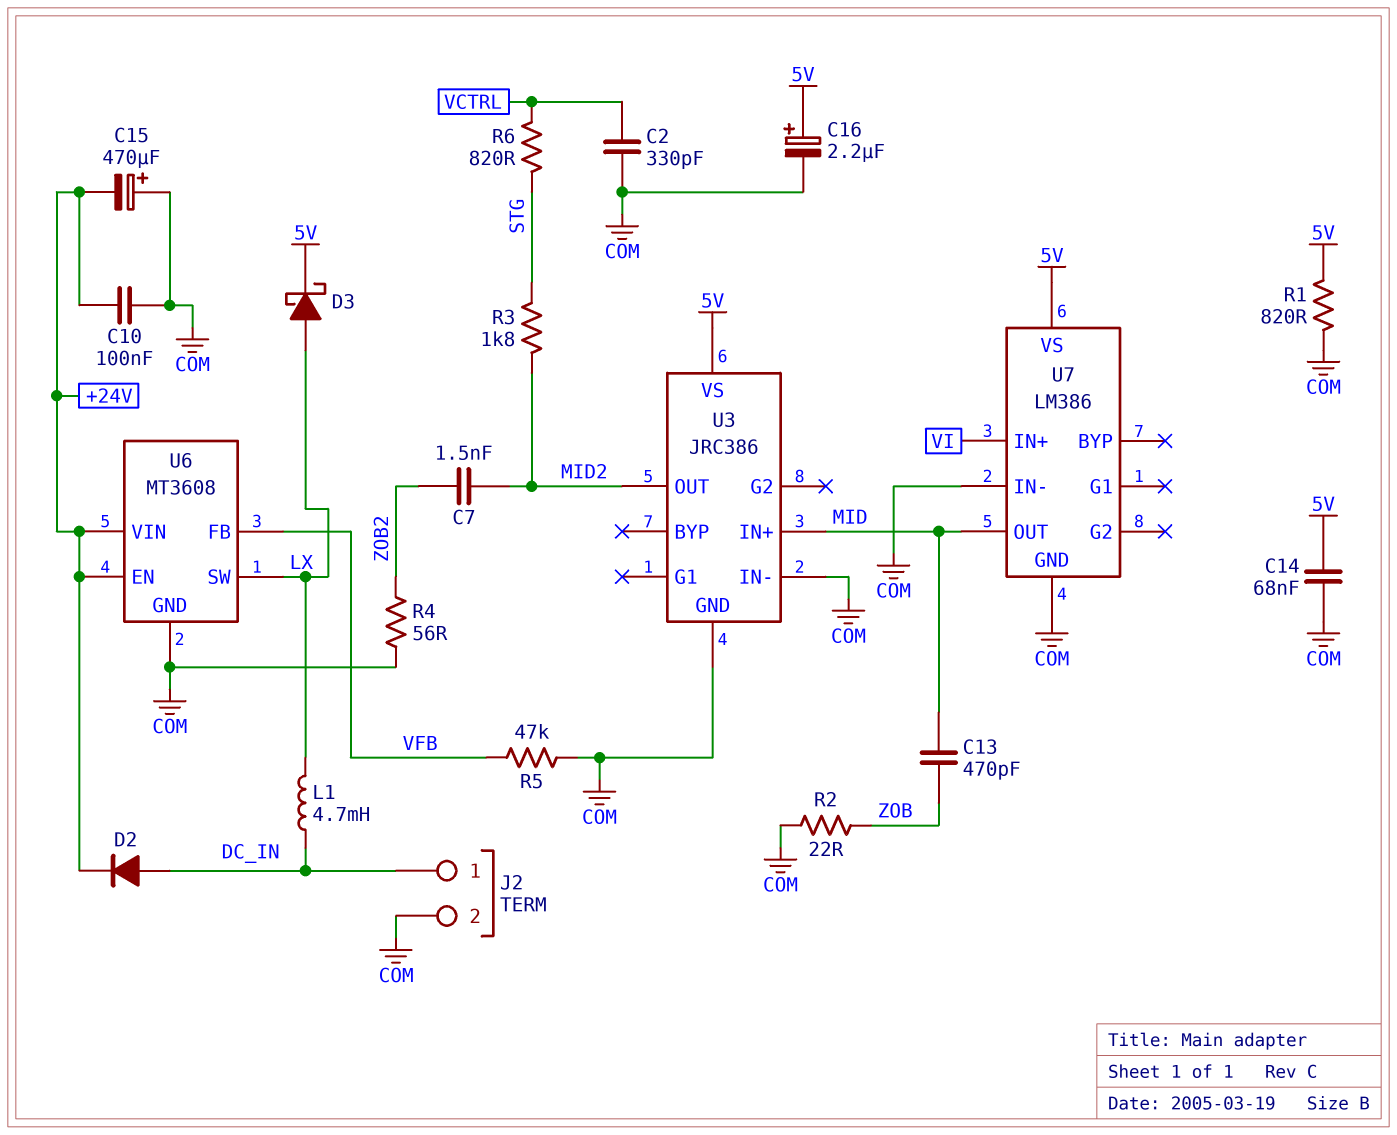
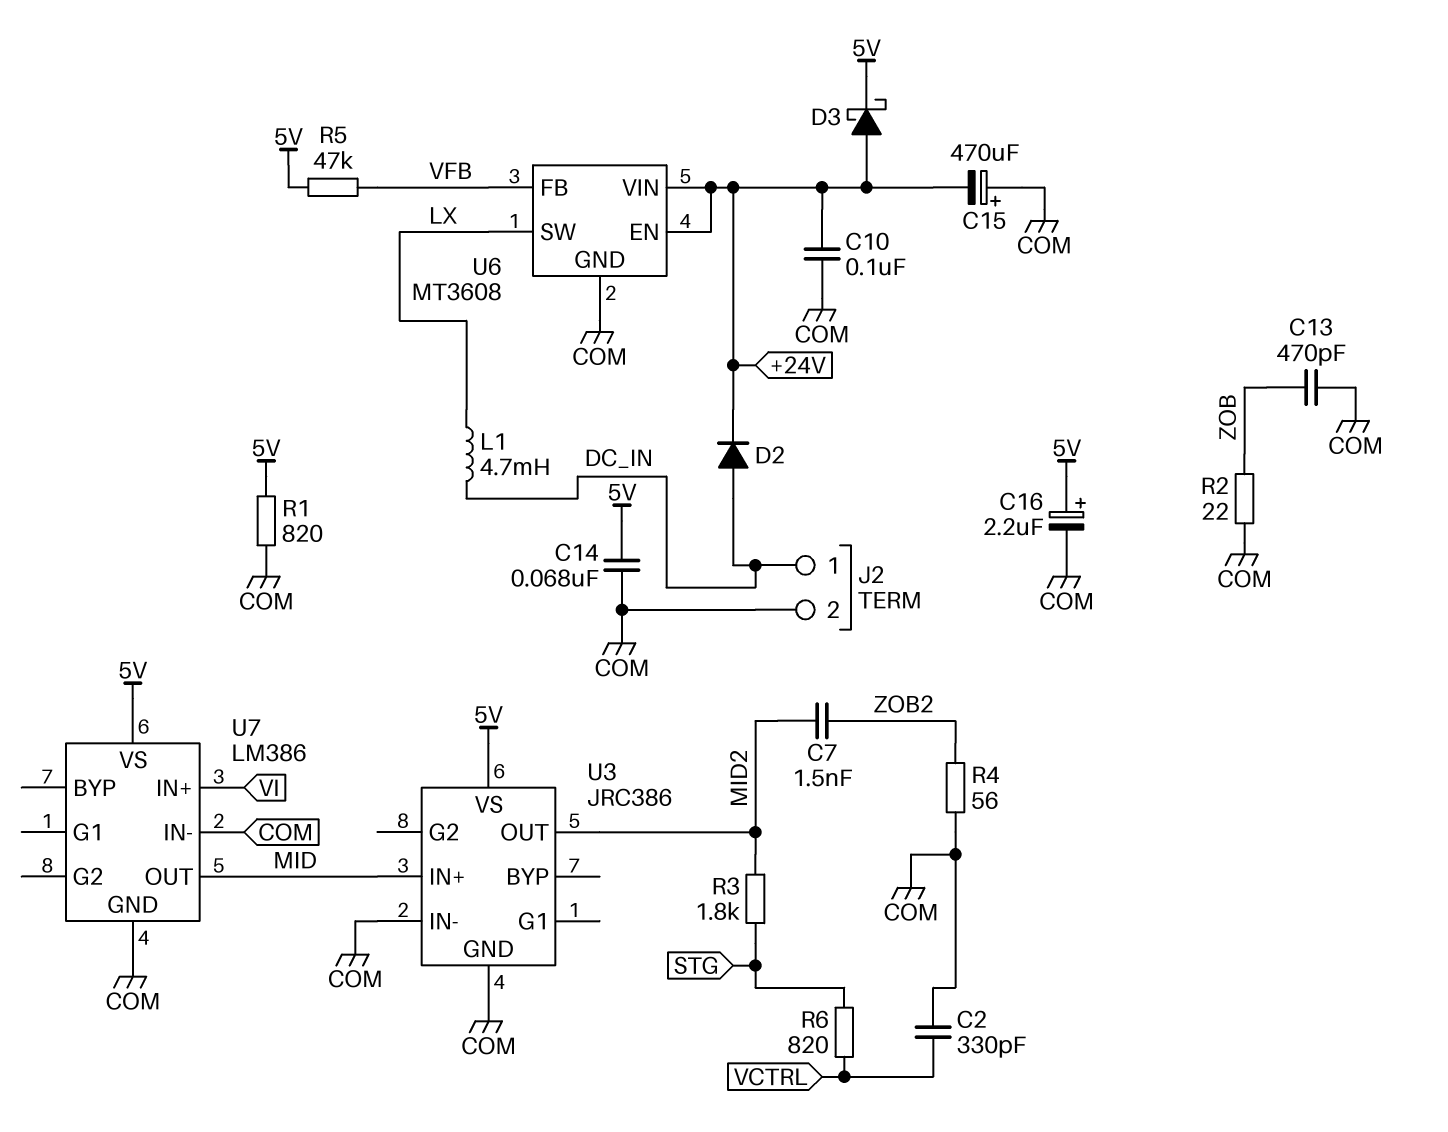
C13: 470pF (MID, ZOB) -> 470pF (COM, ZOB)
D3: schottky (A LX, K 5V) -> schottky (A +24V, K 5V)
R5: 47k (COM, VFB) -> 47k (5V, VFB)

